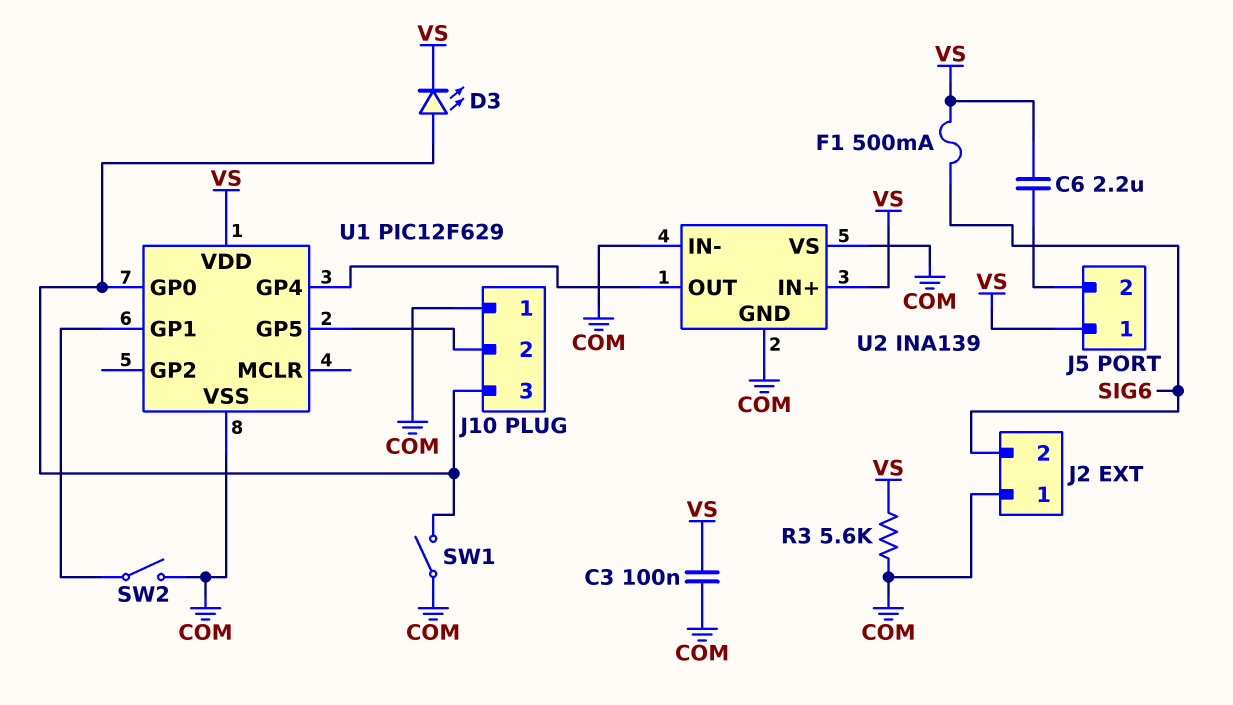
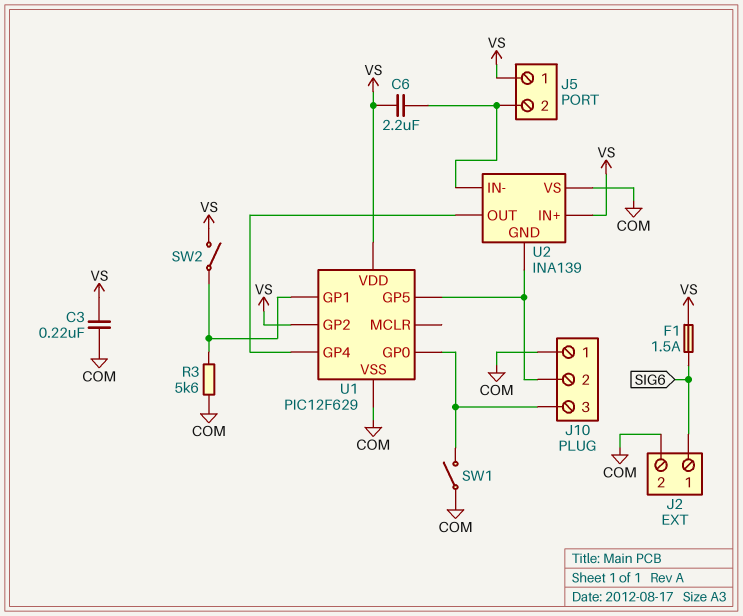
C3: 100nF (COM, VS) -> 220nF (COM, VS)
D3: LED (A J10/3, K VS) -> none
F1: 500mA (SIG6, VS) -> 1.5A (SIG6, VS)
J2 pin 1: COM -> SIG6
J2 pin 2: SIG6 -> COM
R3: 5.6k (COM, VS) -> 5.6k (COM, U1/GP1)
SW2: switch (COM, U1/GP1) -> switch (U1/GP1, VS)
U1 pin GP2: none -> VS
U2 pin GND: COM -> J10/2
U2 pin IN-: COM -> J5/2

